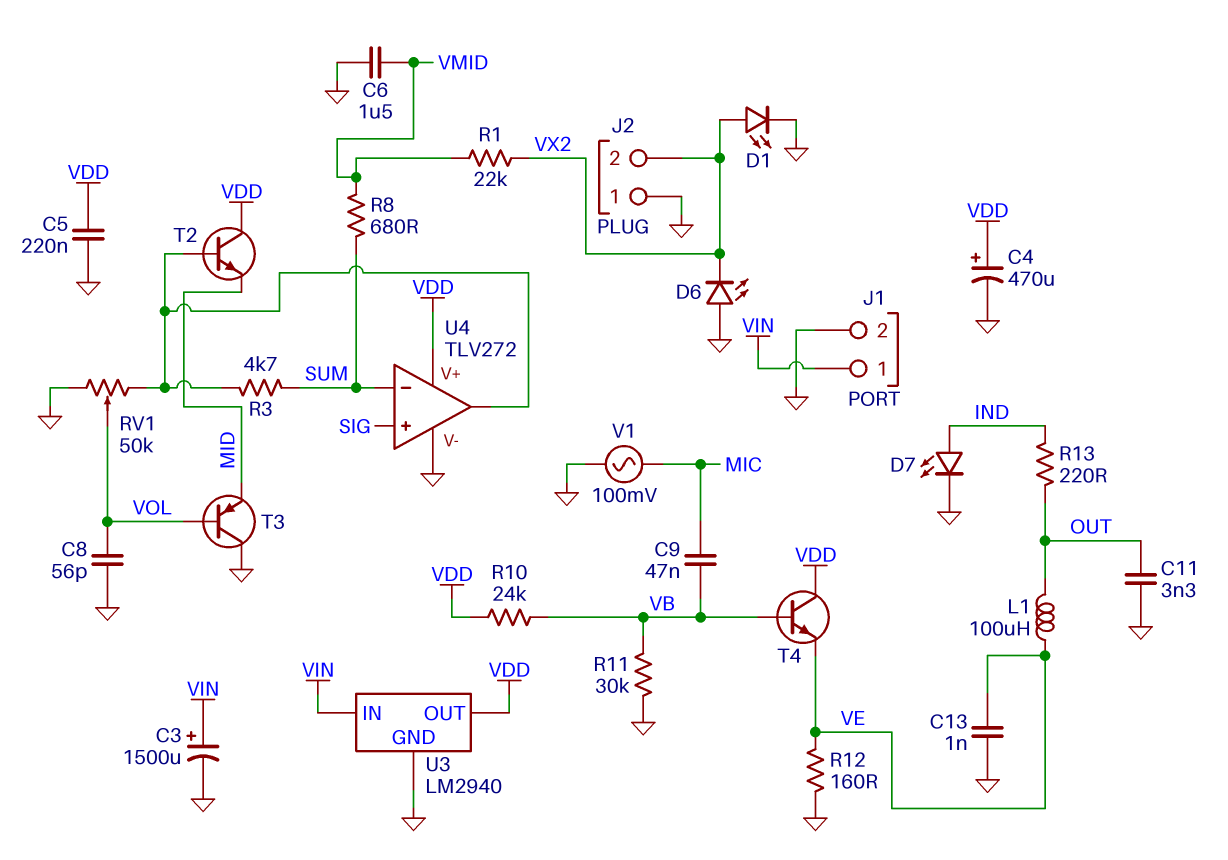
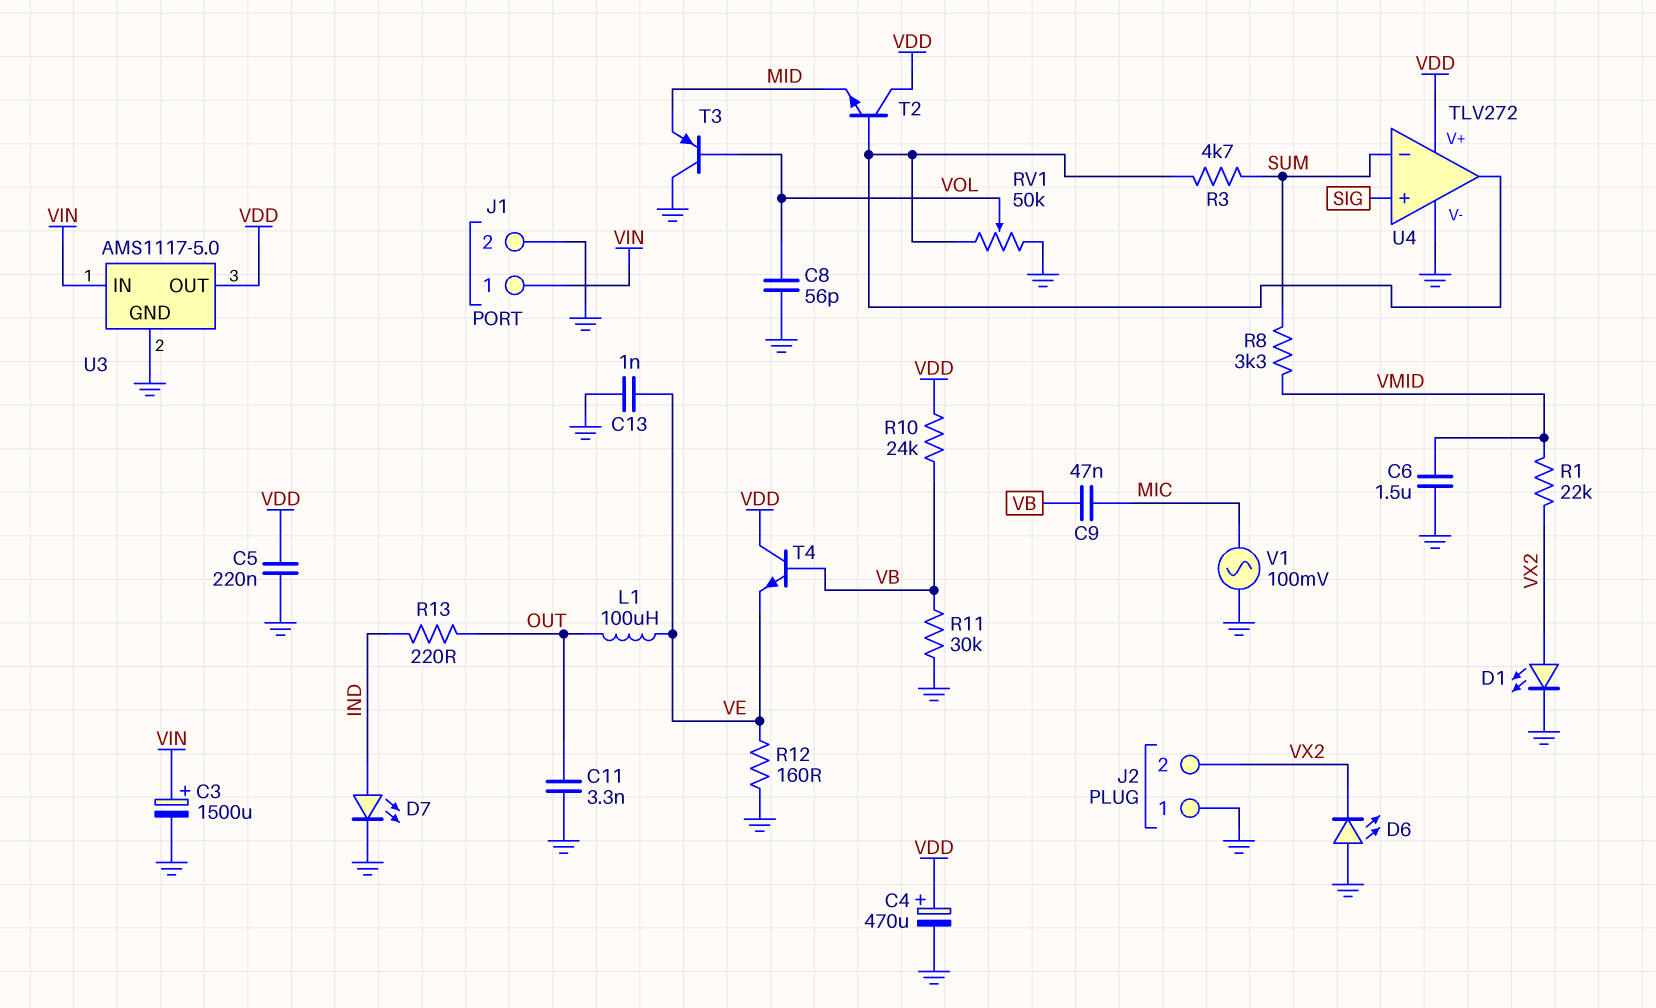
R8: 680 (SUM, VMID) -> 3.3k (SUM, VMID)
U3: LM2940 -> AMS1117-5.0

